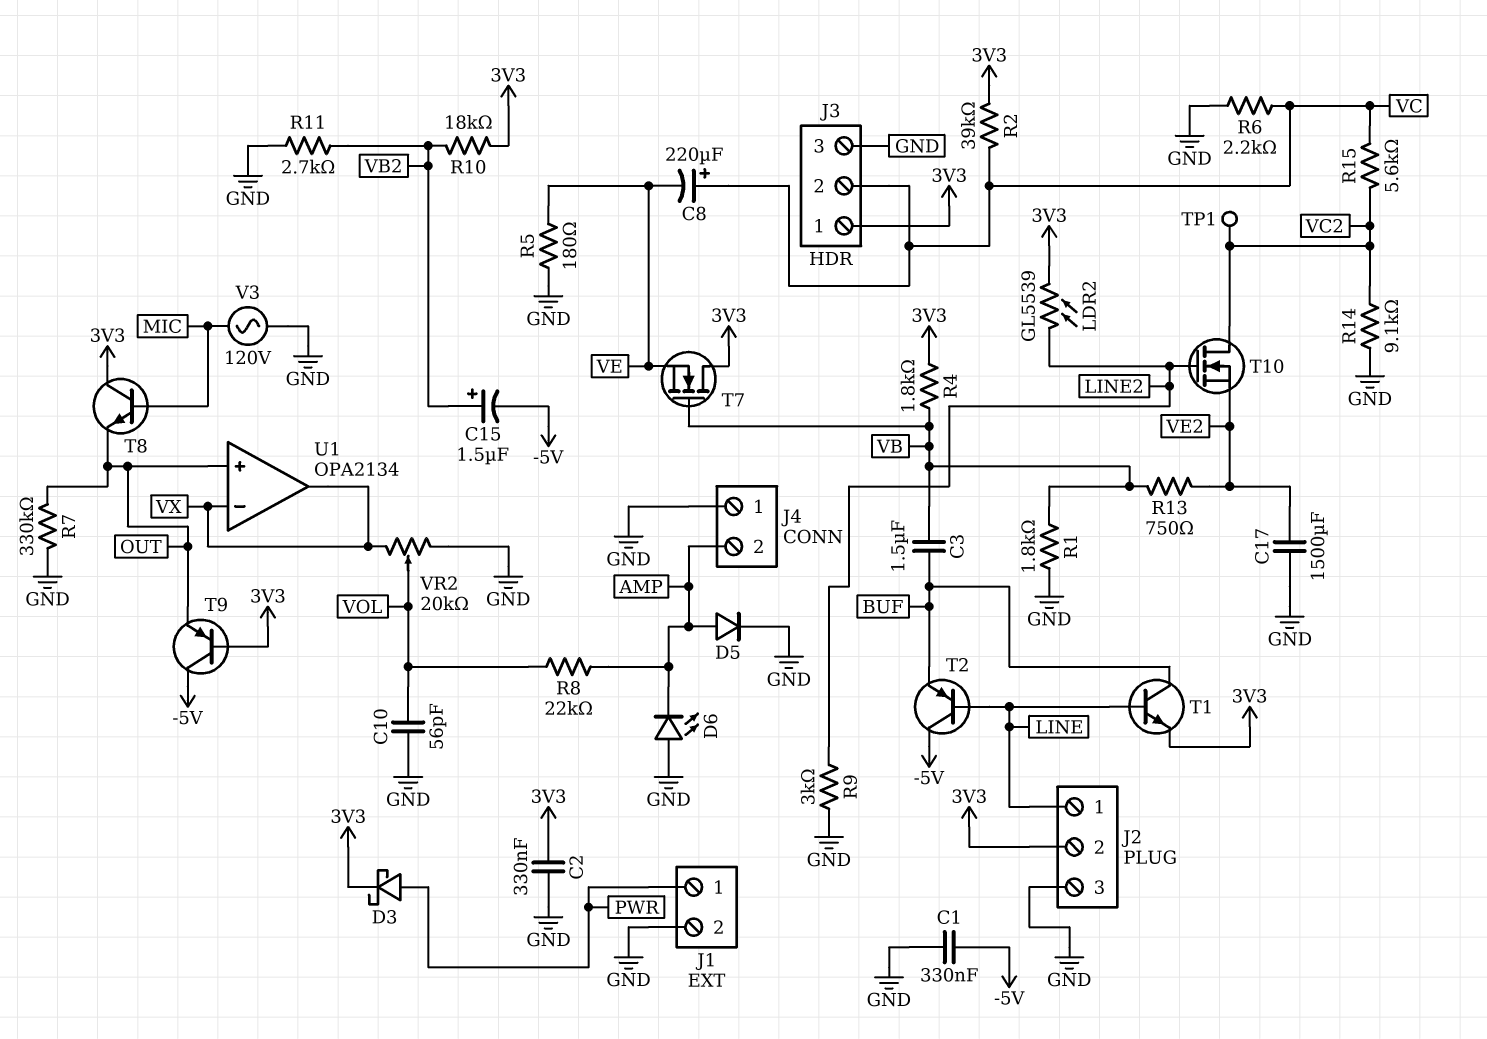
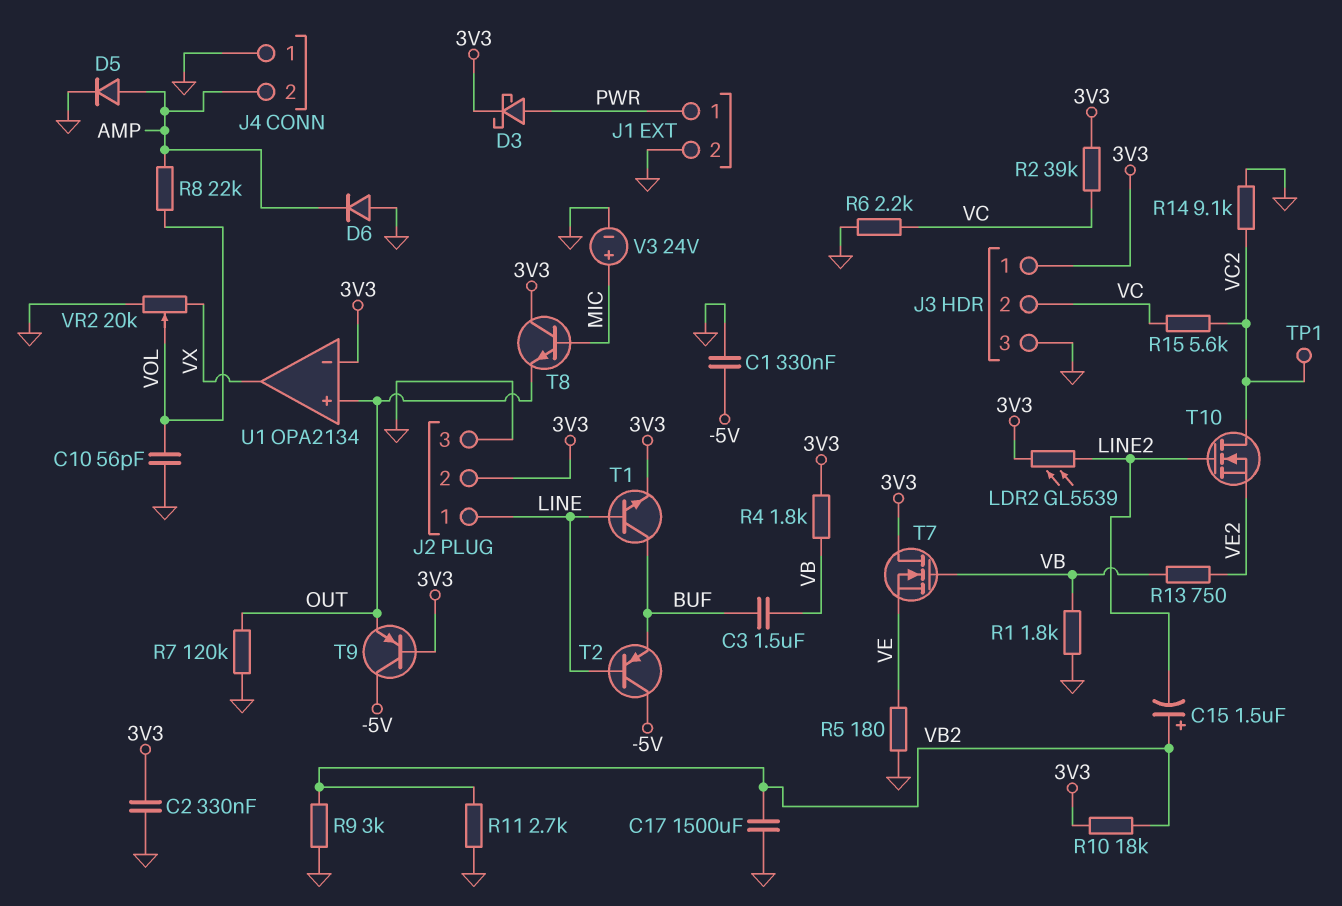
C8: 220uF (plus VC, minus VE) -> none
C15: 1.5uF (plus VB2, minus -5V) -> 1.5uF (plus VB2, minus LINE2)
C17: 1500uF (GND, VE2) -> 1500uF (GND, VB2)
D6: LED (A GND, K AMP) -> diode (A GND, K AMP)
R7: 330k (GND, OUT) -> 120k (GND, OUT)
R9: 3k (GND, LINE2) -> 3k (GND, VB2)
U1 pin in-: VX -> 3V3
V3: AC 120V (GND, MIC) -> 24V (plus MIC, minus GND)

